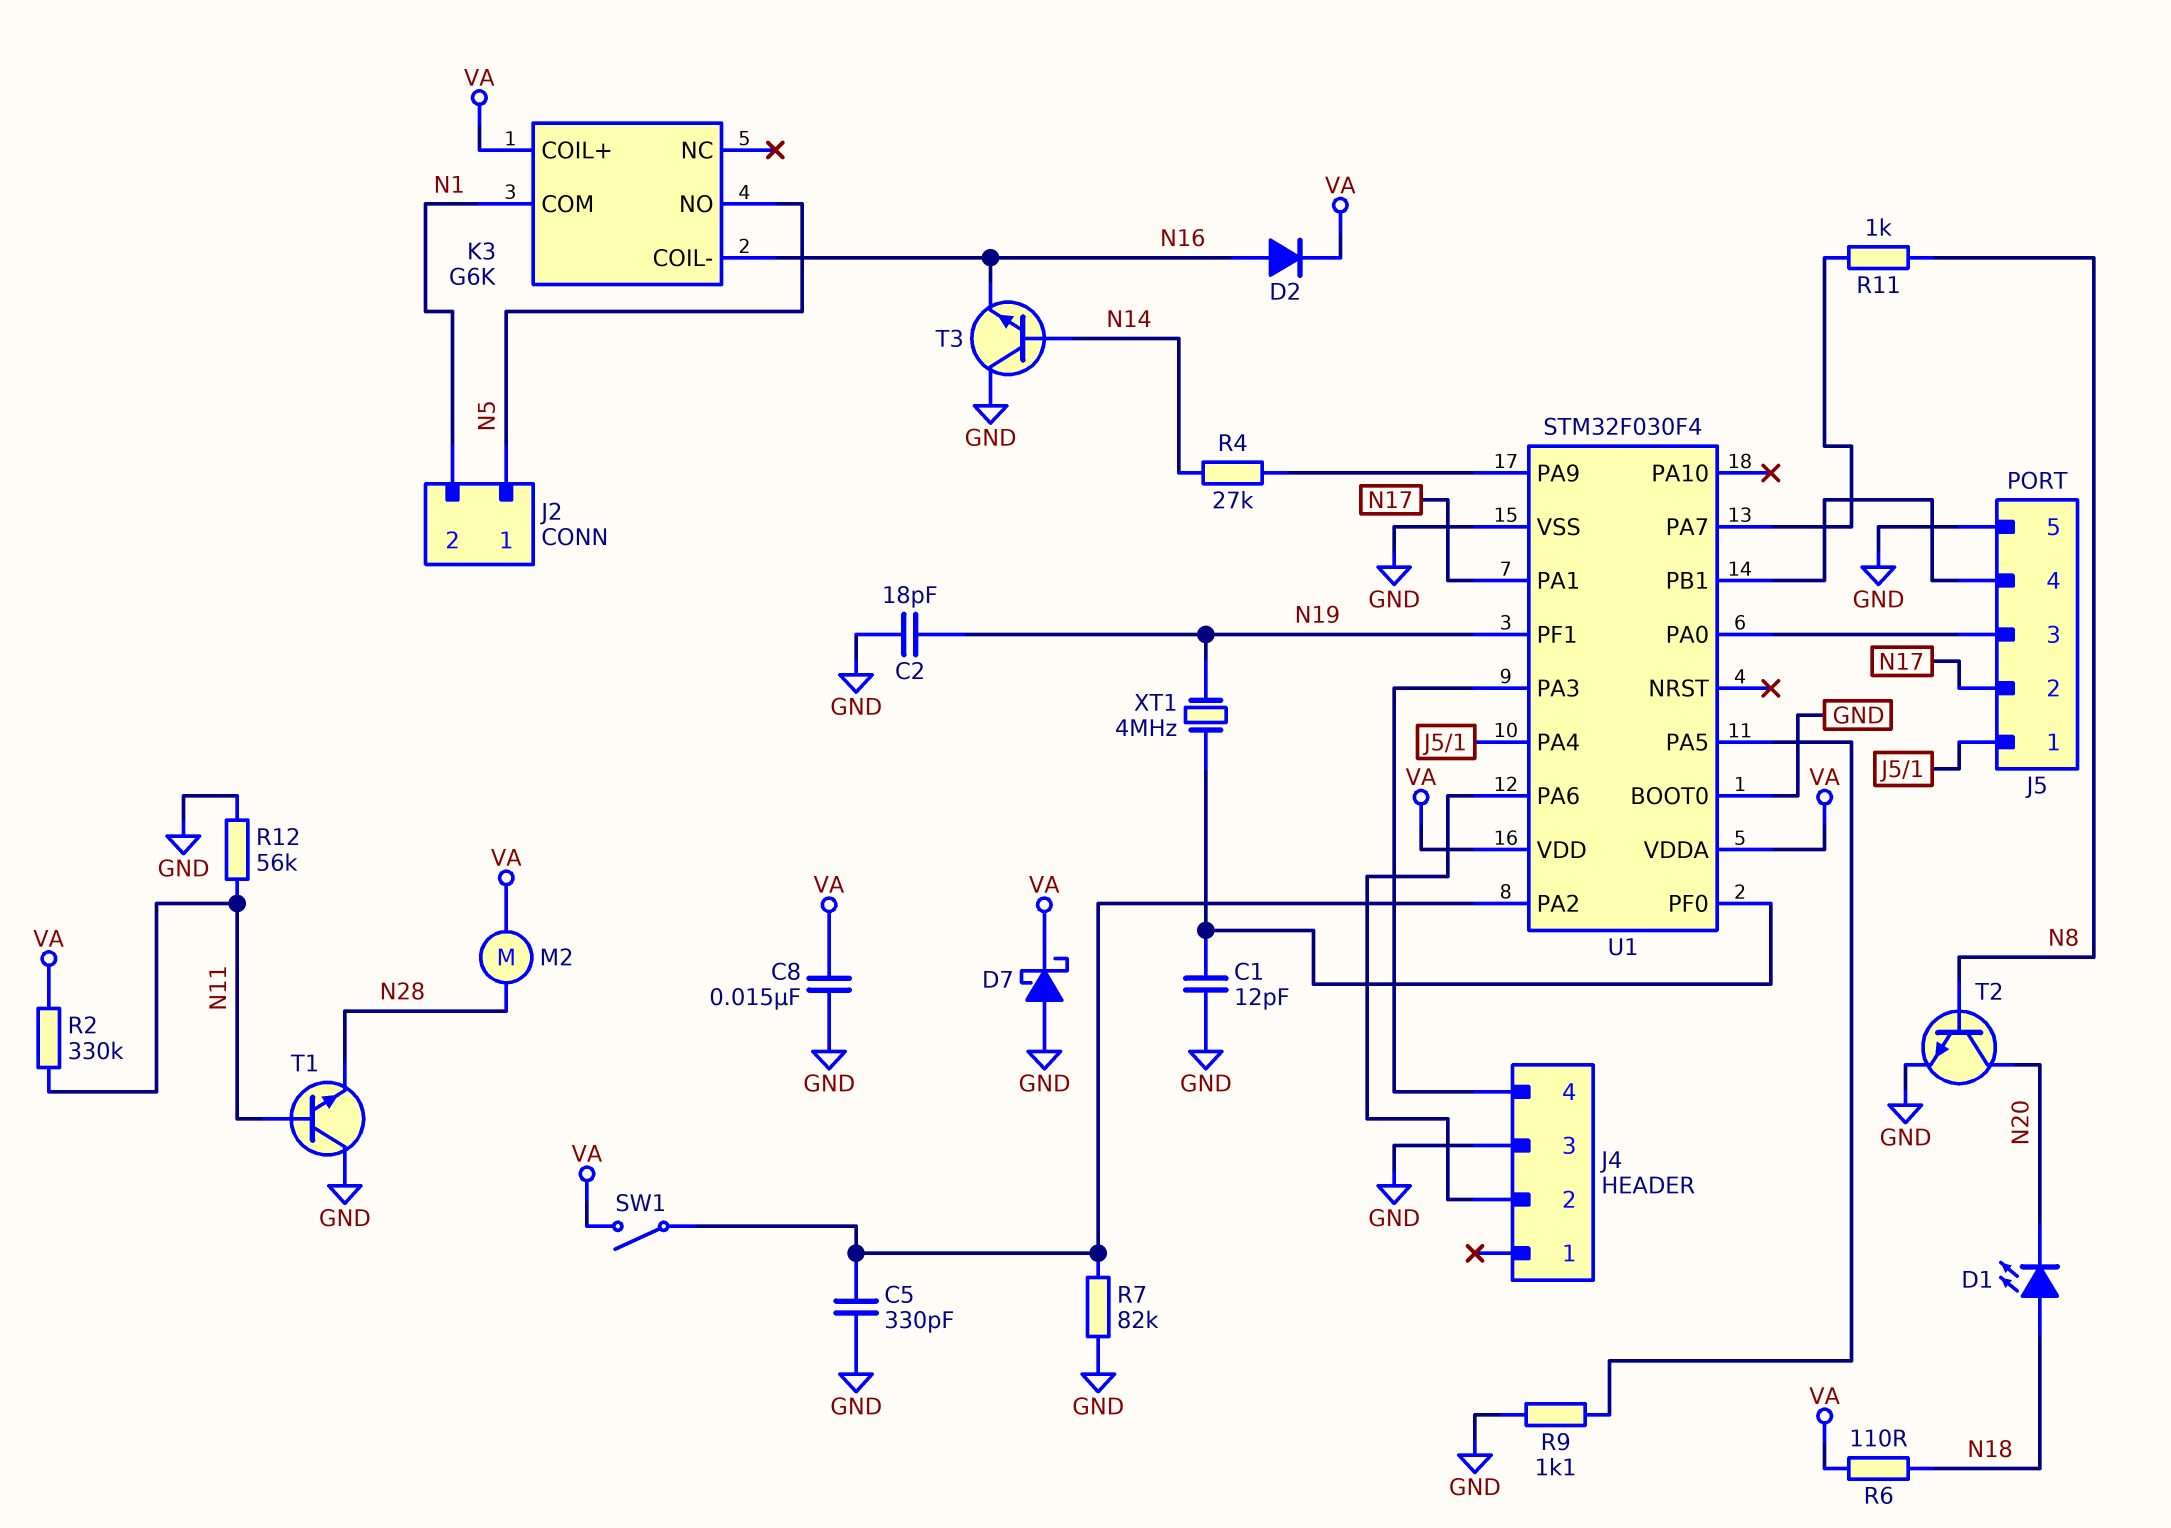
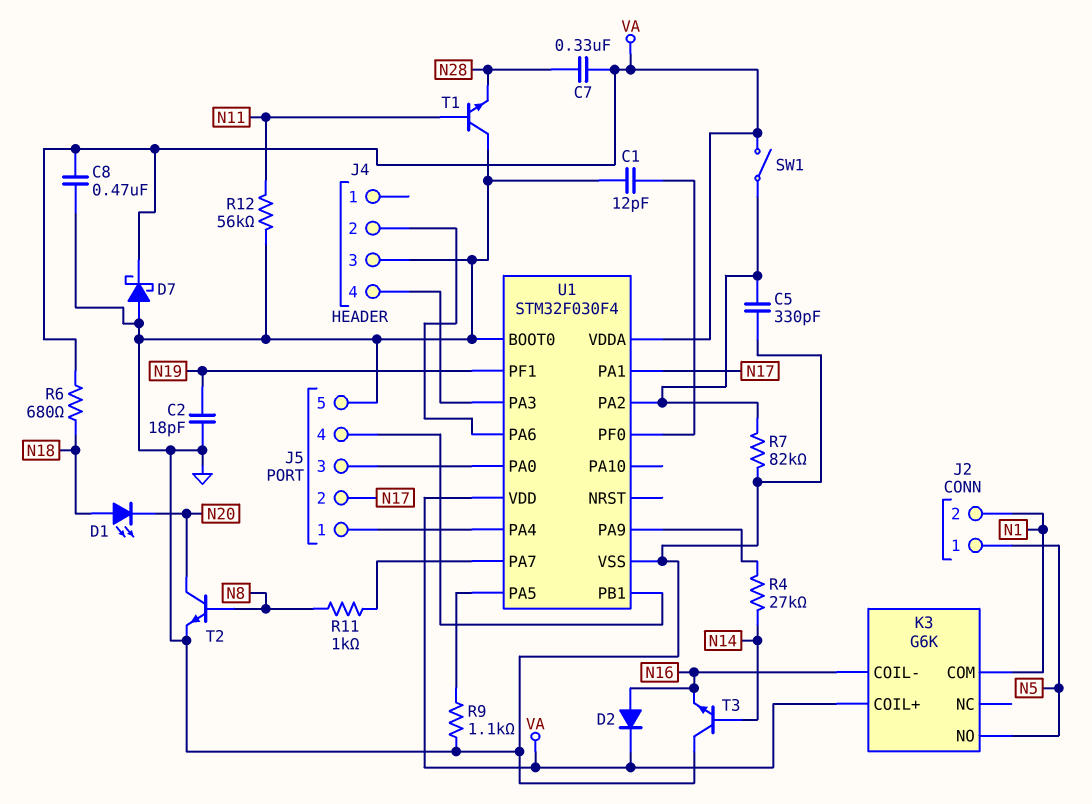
C7: none -> 330nF (N28, VA)
C8: 15nF (GND, VA) -> 470nF (GND, VA)
M2: motor (N28, VA) -> none
R2: 330k (N11, VA) -> none
R6: 110 (N18, VA) -> 680 (N18, VA)
XT1: 4MHz (N19, U1/PF0) -> none

